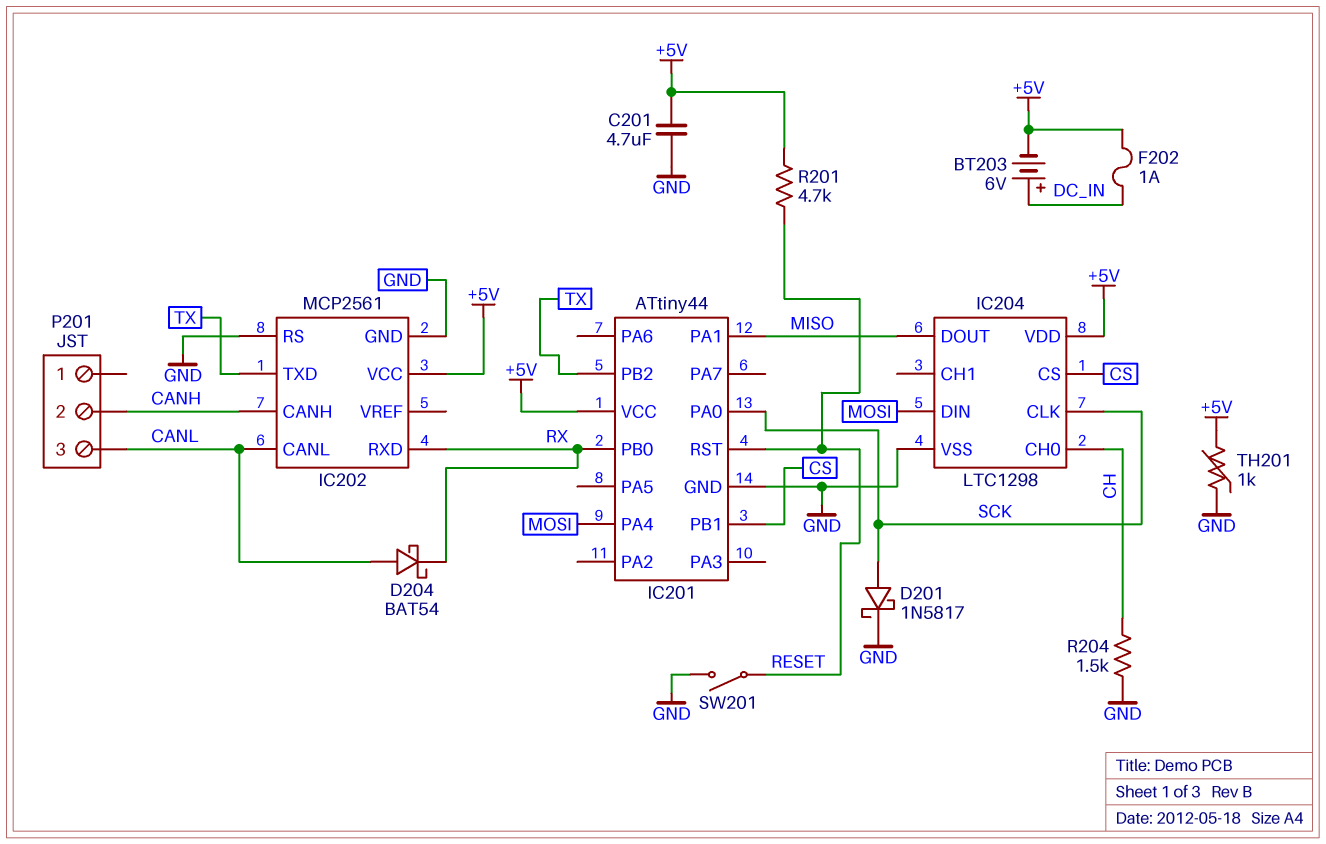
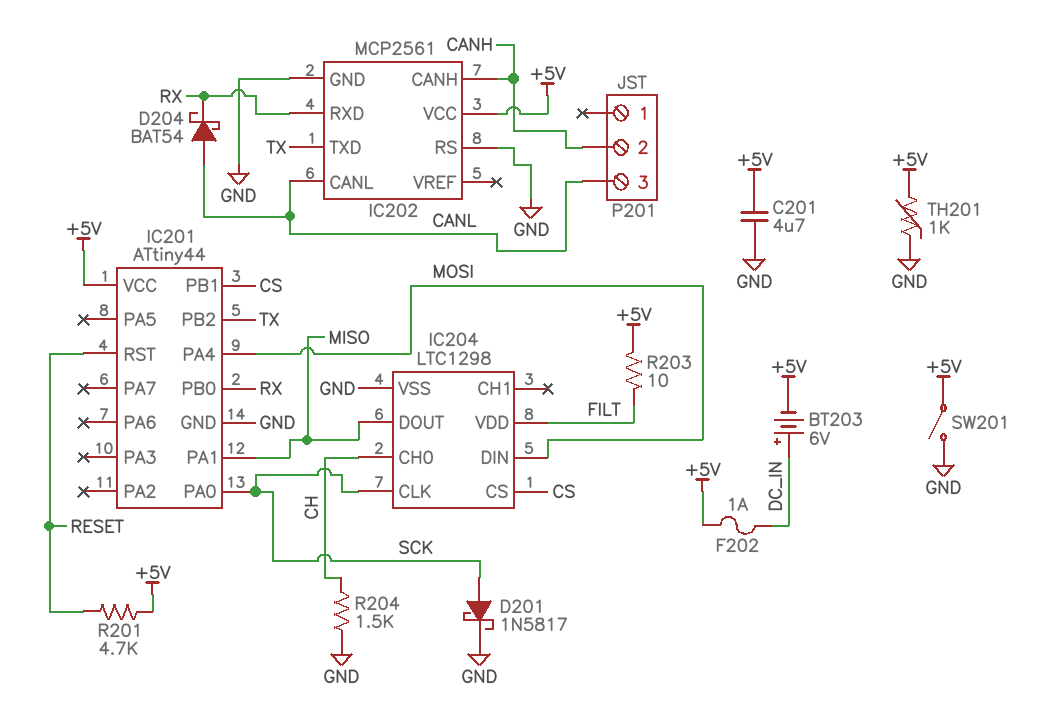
IC204 pin VDD: +5V -> FILT
R203: none -> 10 (+5V, FILT)
SW201: switch (GND, RESET) -> switch (+5V, GND)

